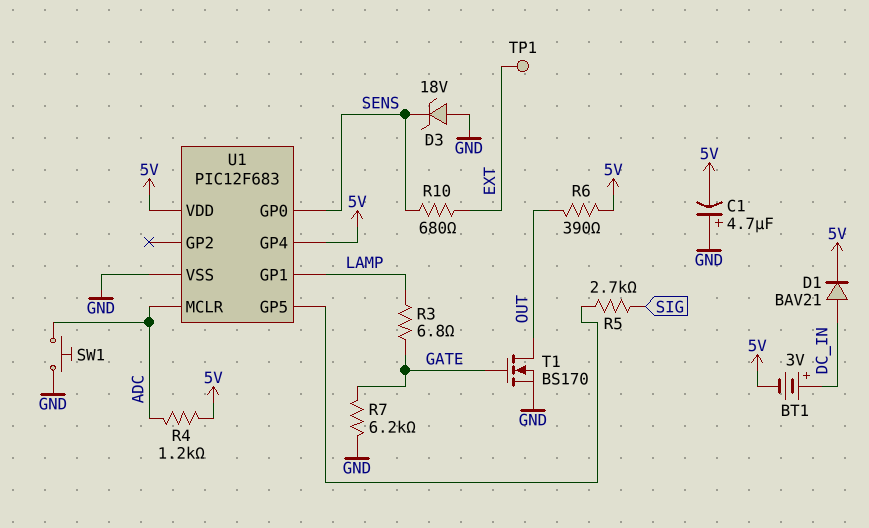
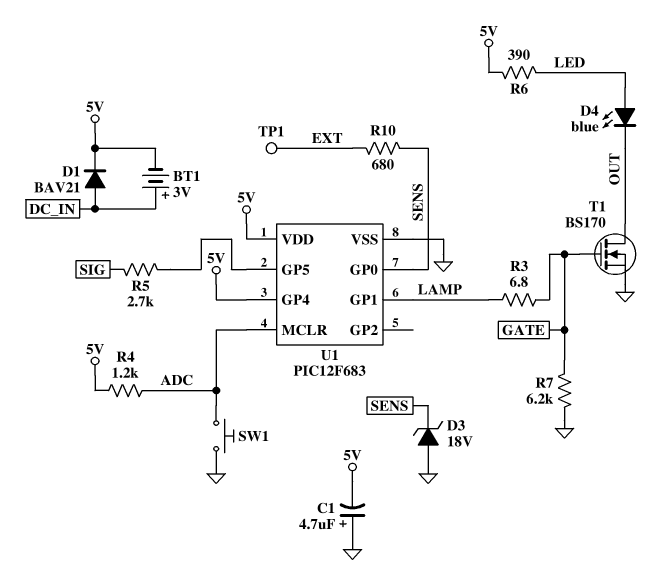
D4: none -> LED blue (A LED, K OUT)
R6: 390 (5V, OUT) -> 390 (5V, LED)

